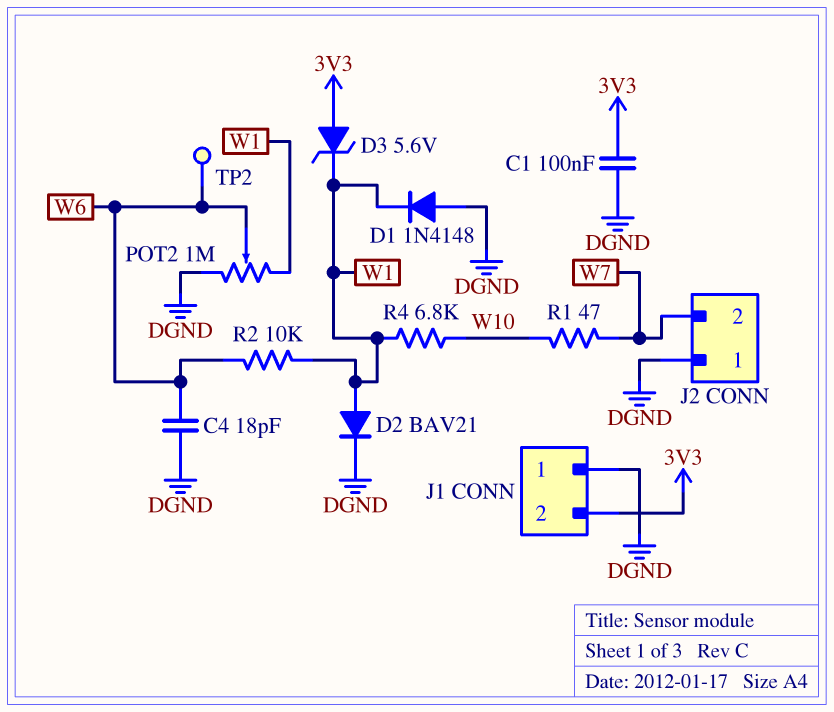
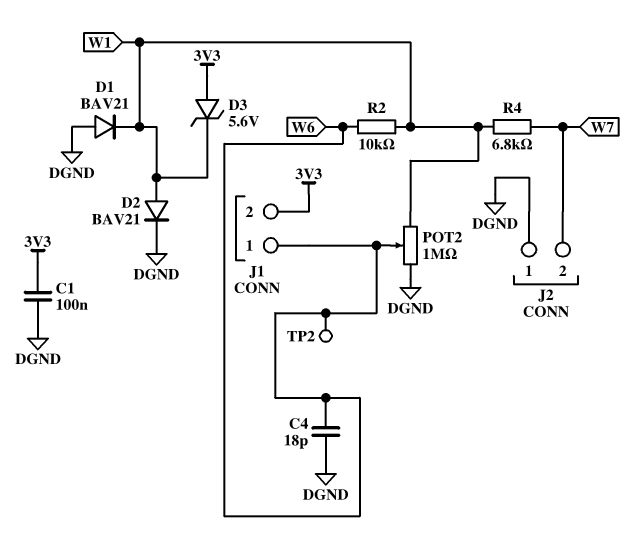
D1: diode 1N4148 (A DGND, K W1) -> diode BAV21 (A DGND, K W1)
J1 pin 1: DGND -> W6
R1: 47 (W7, W10) -> none
R4: 6.8k (W1, W10) -> 6.8k (W1, W7)

